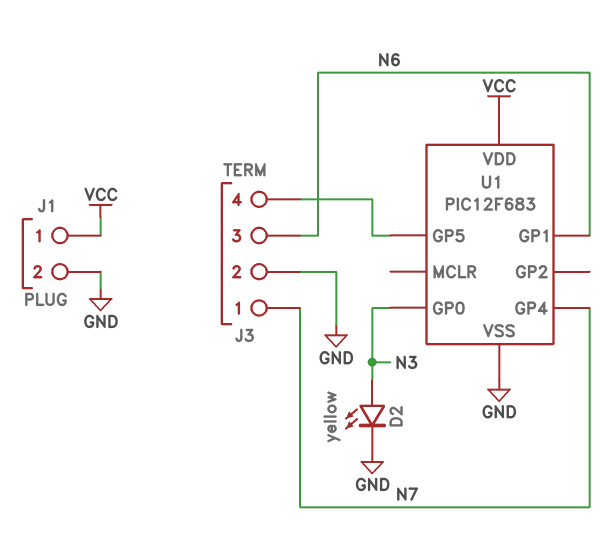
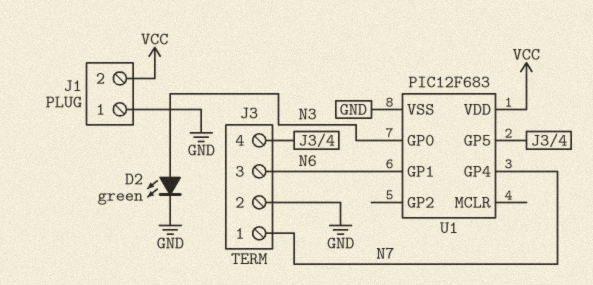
D2: LED yellow (A N3, K GND) -> LED green (A N3, K GND)
J1 pin 1: VCC -> GND
J1 pin 2: GND -> VCC

